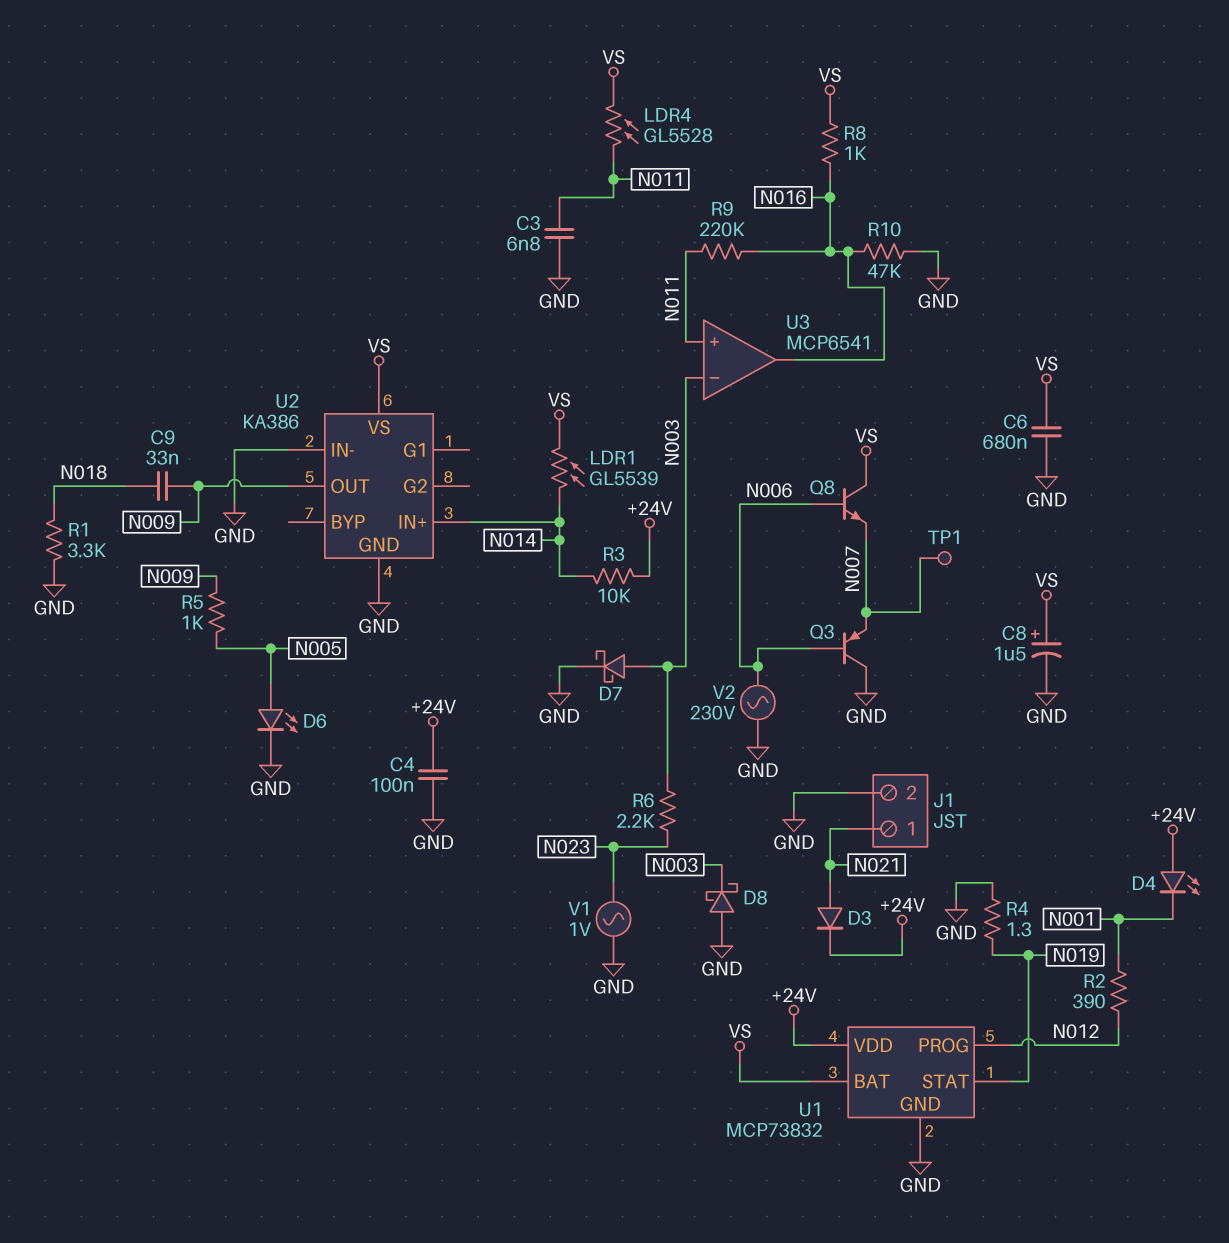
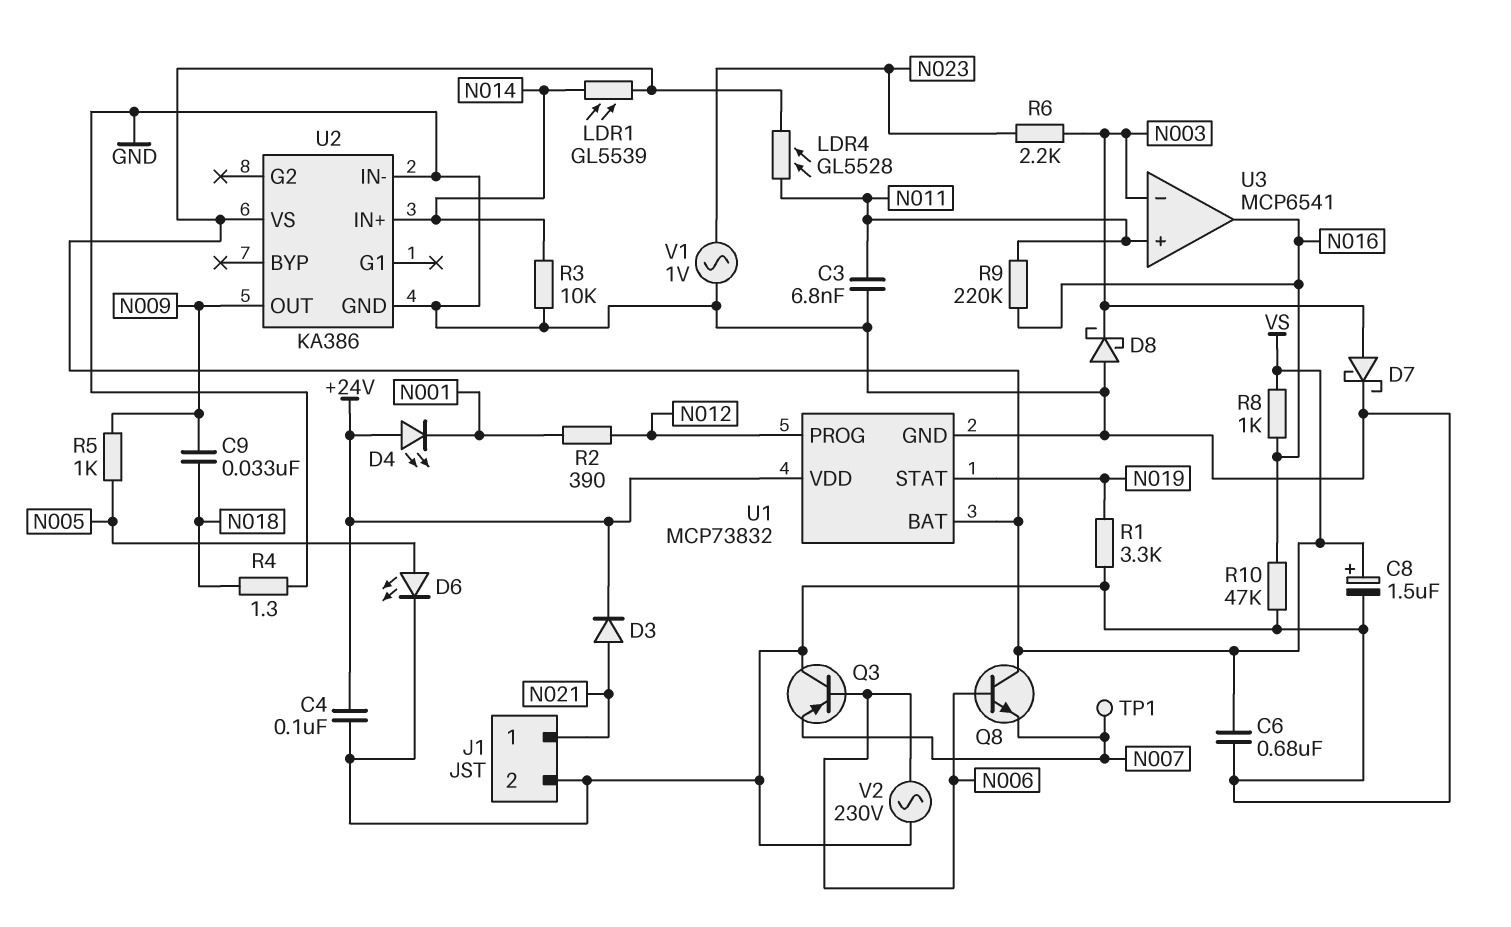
R1: 3.3k (GND, N018) -> 3.3k (GND, N019)
R3: 10k (+24V, N014) -> 10k (GND, N014)
R4: 1.3 (GND, N019) -> 1.3 (GND, N018)

